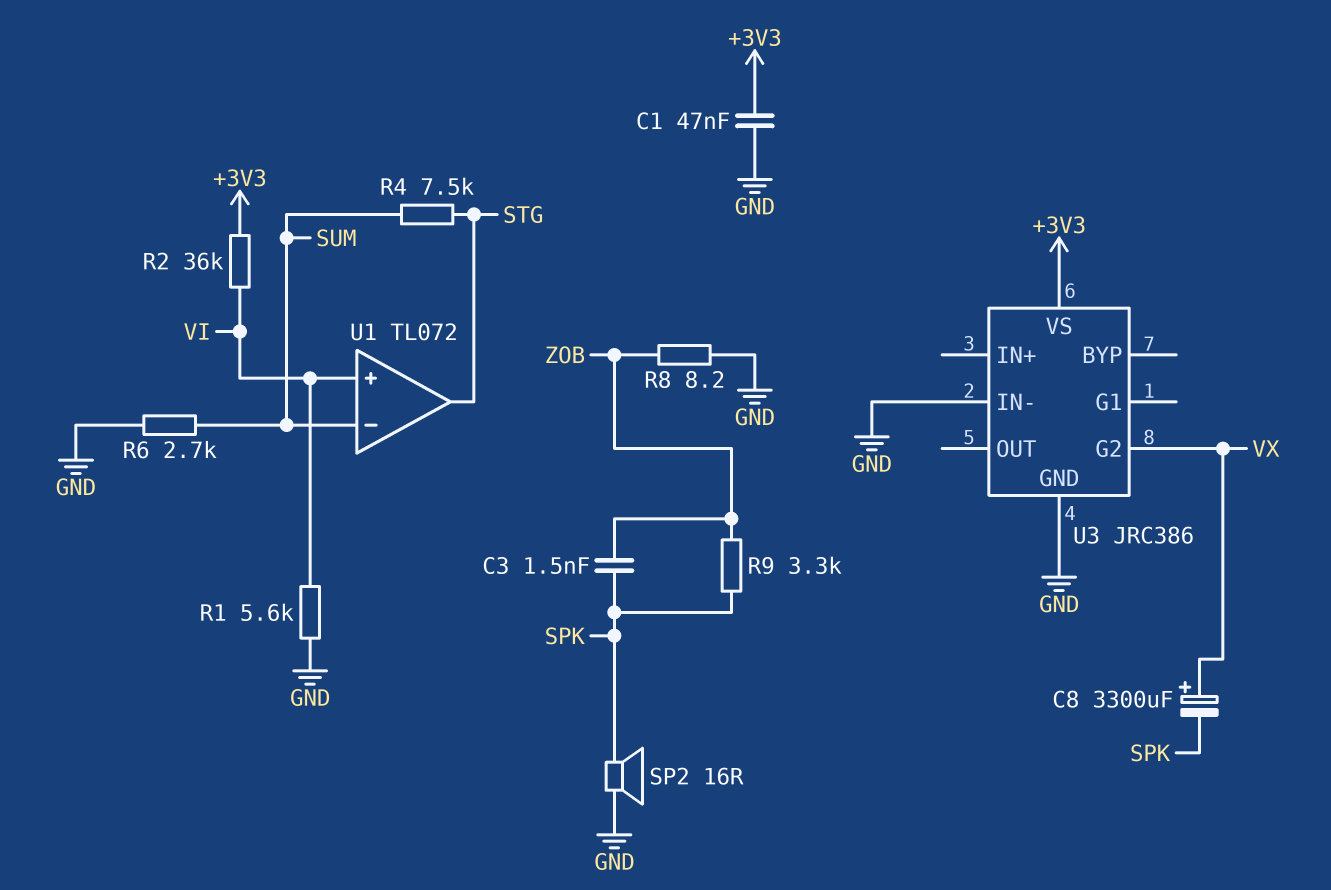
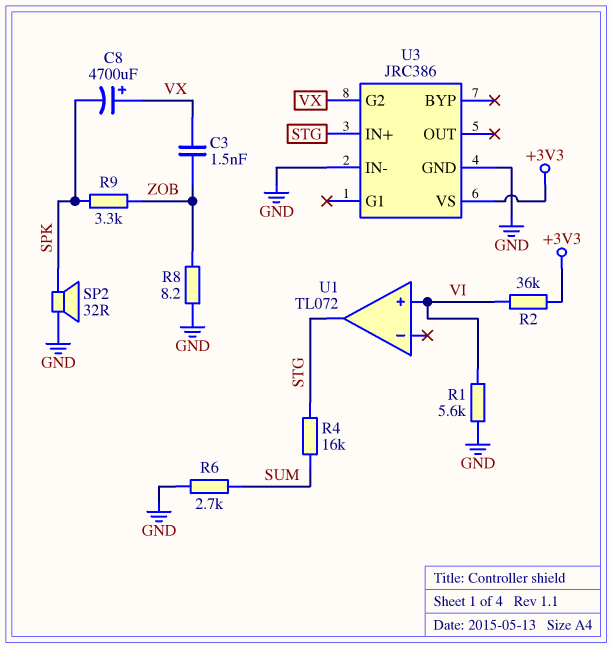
C1: 47nF (+3V3, GND) -> none
C3: 1.5nF (SPK, ZOB) -> 1.5nF (VX, ZOB)
C8: 3300uF (plus VX, minus SPK) -> 4700uF (plus VX, minus SPK)
R4: 7.5k (STG, SUM) -> 16k (STG, SUM)
SP2: speaker 16R (GND, SPK) -> speaker 32R (GND, SPK)
U1 pin in-: SUM -> none
U3 pin IN+: none -> STG

